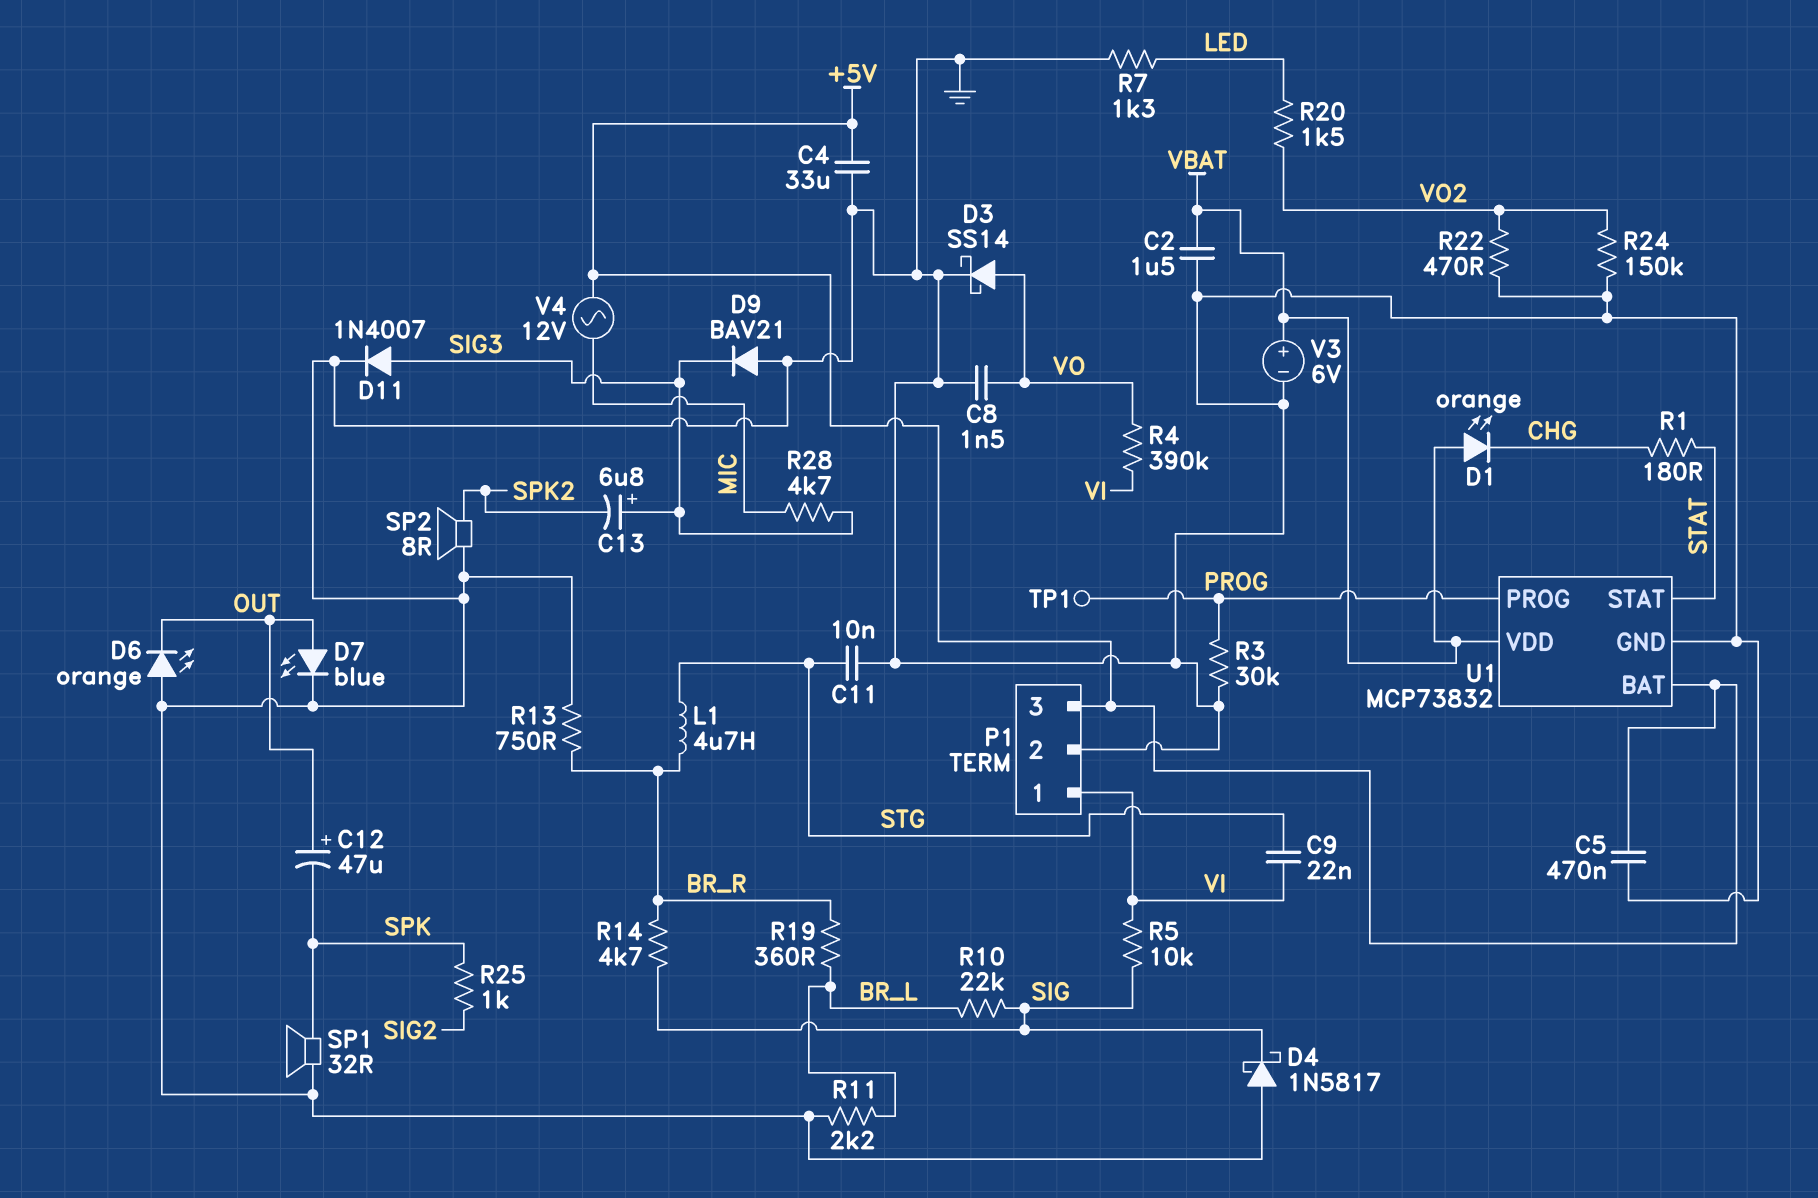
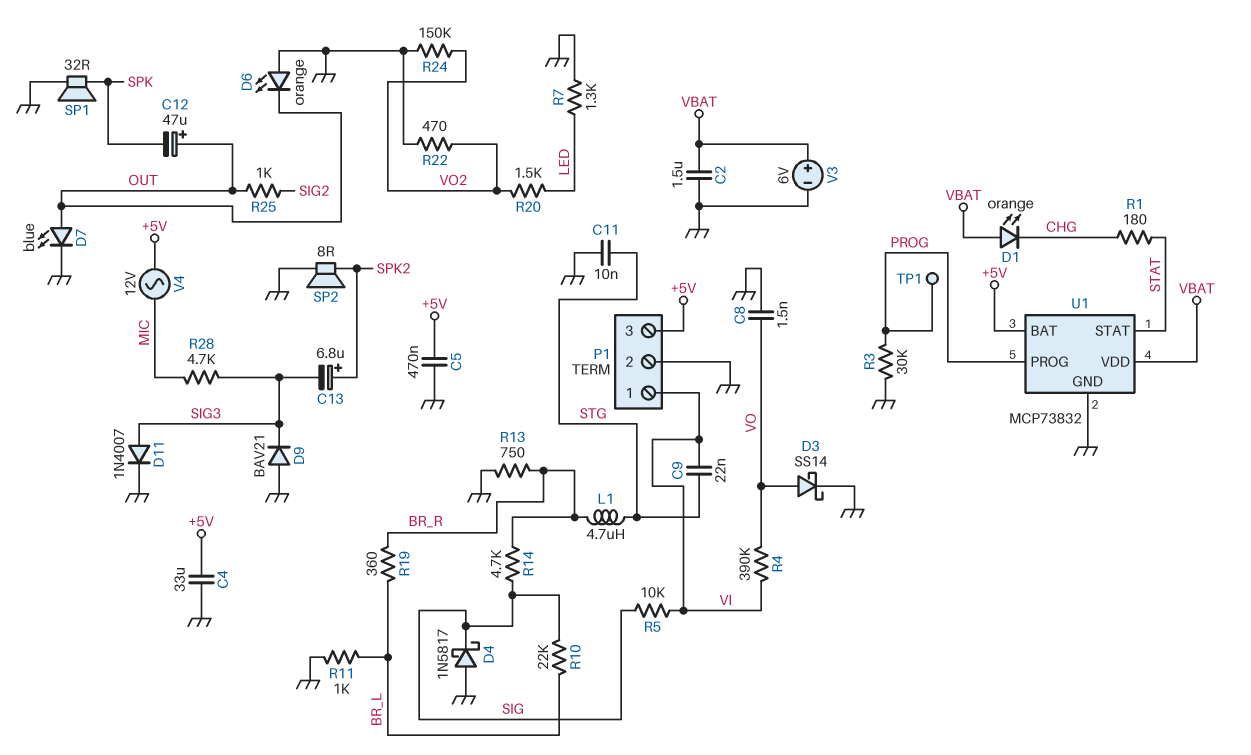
C13: 6.8uF (plus SIG3, minus SPK2) -> 6.8uF (plus SPK2, minus SIG3)
R11: 2.2k (BR_L, GND) -> 1k (BR_L, GND)
R25: 1k (SIG2, SPK) -> 1k (OUT, SIG2)

